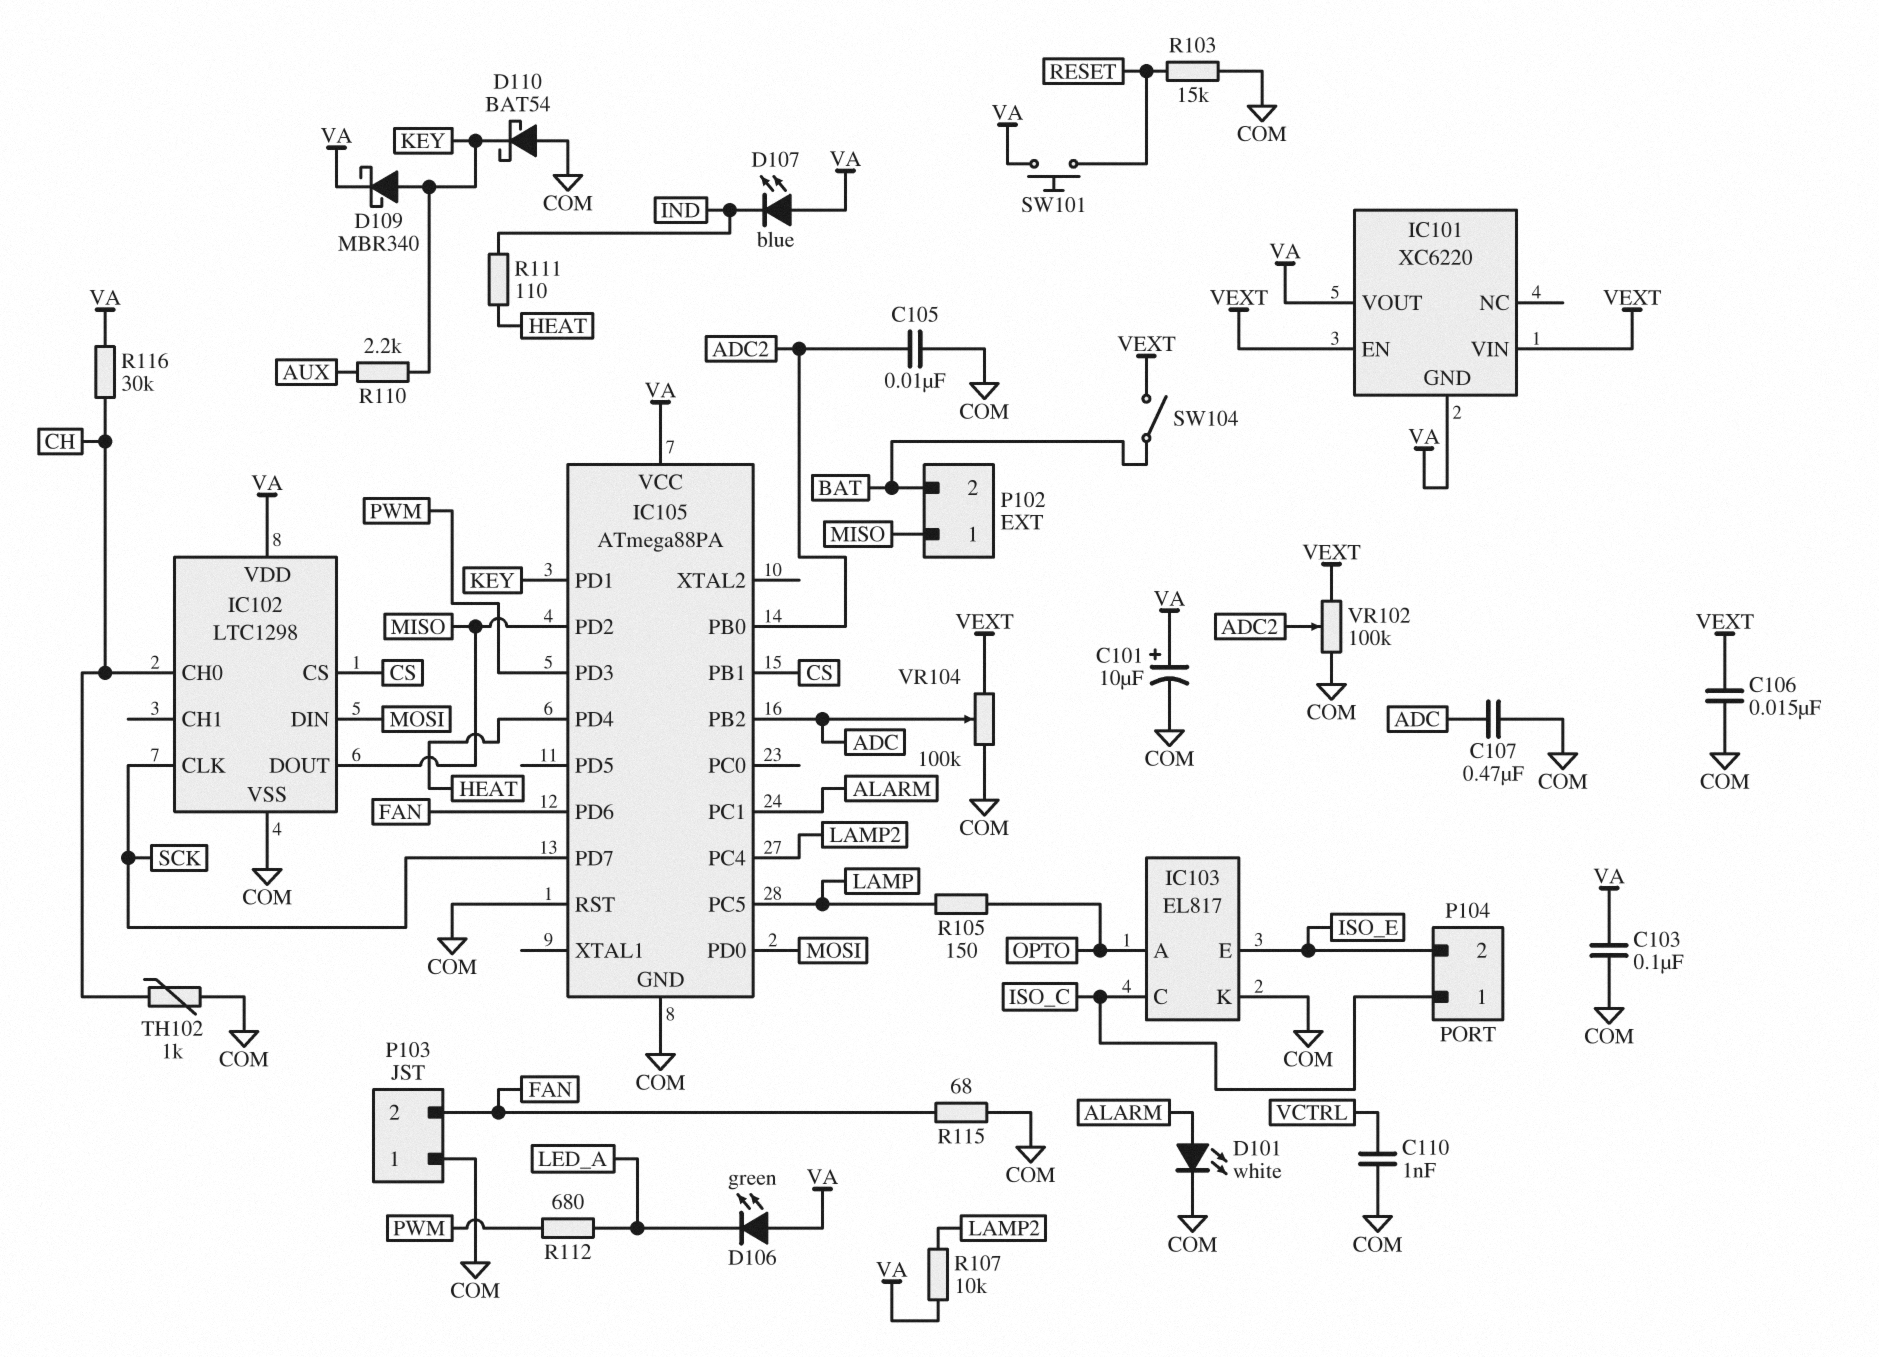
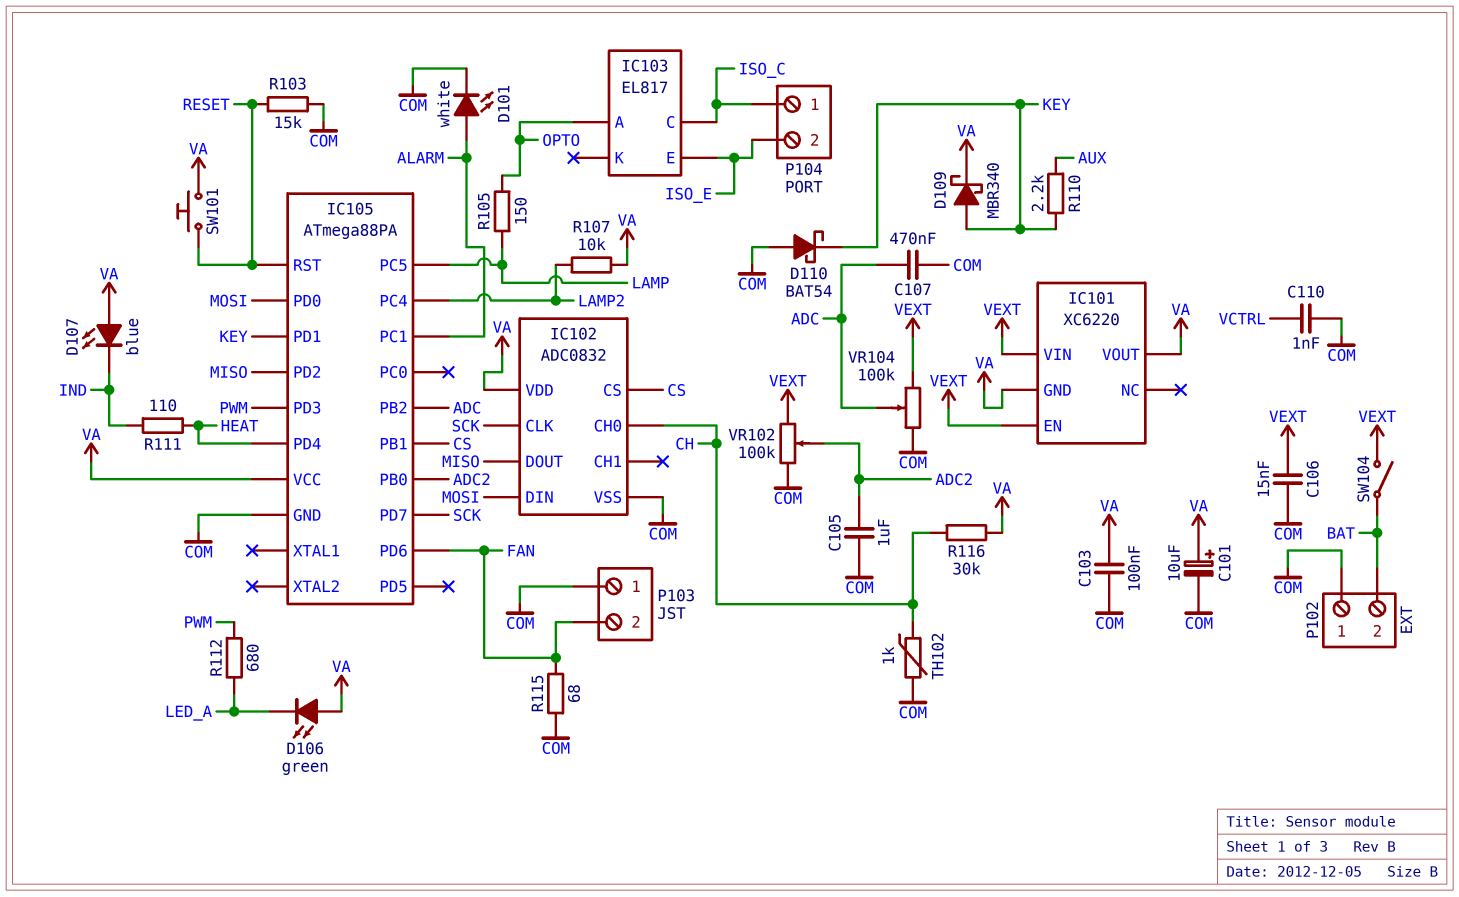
C105: 10nF (ADC2, COM) -> 1uF (ADC2, COM)
IC102: LTC1298 -> ADC0832
IC103 pin K: COM -> none
IC105 pin RST: COM -> RESET
P102 pin 1: MISO -> COM

